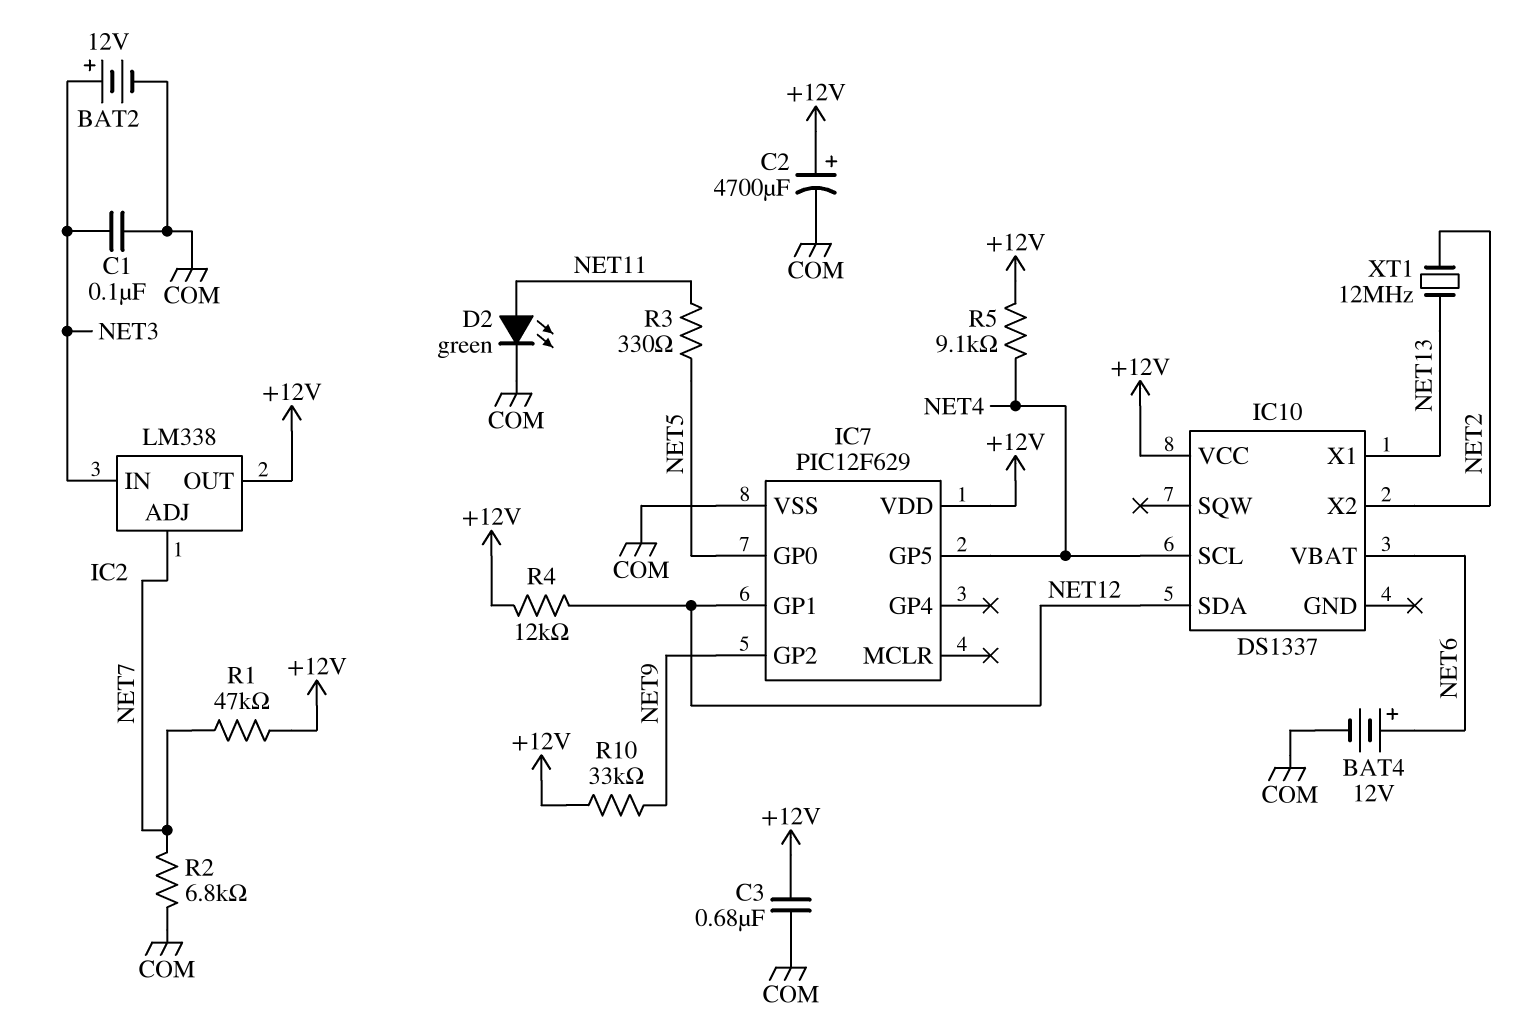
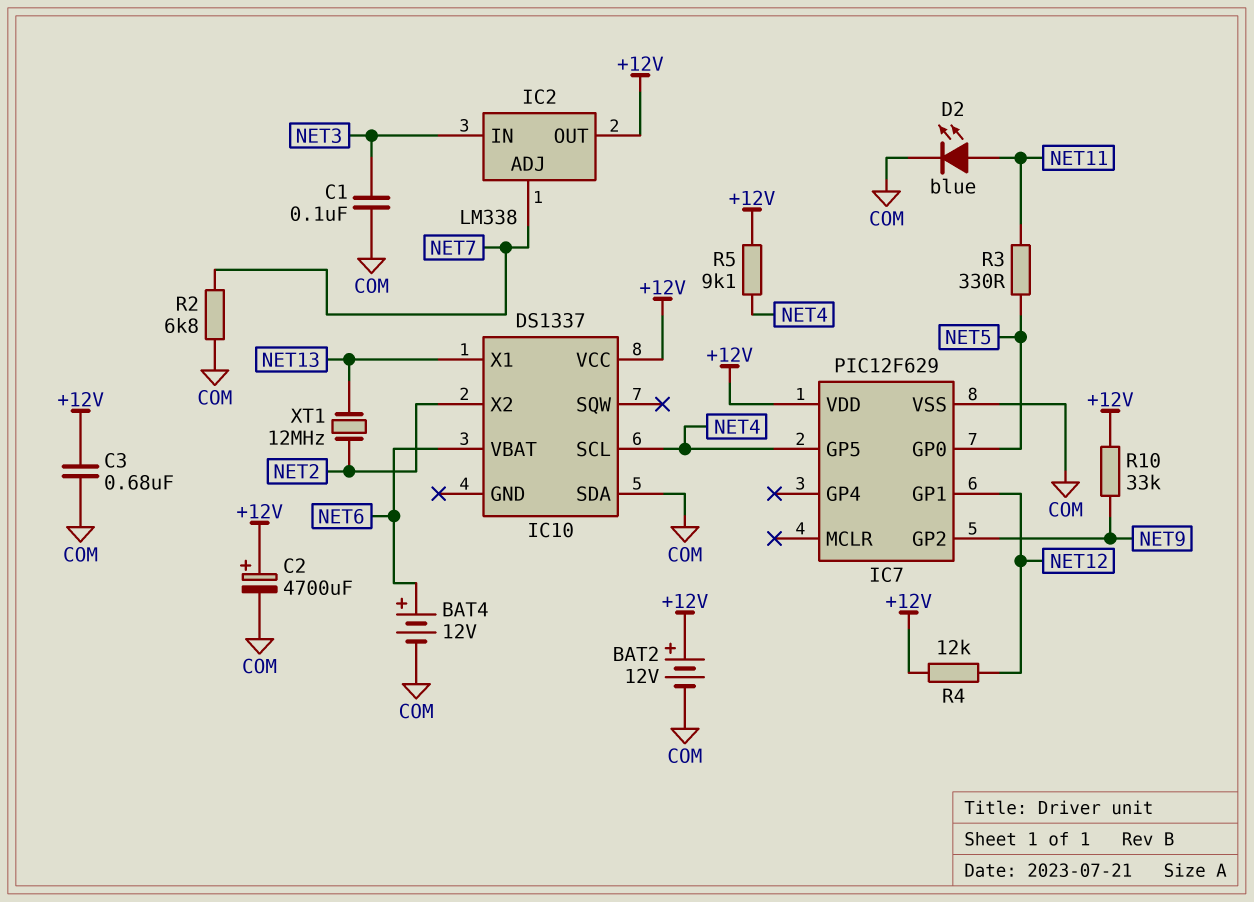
BAT2: 12V (plus NET3, minus COM) -> 12V (plus +12V, minus COM)
D2: LED green (A NET11, K COM) -> LED blue (A NET11, K COM)
IC10 pin SDA: NET12 -> COM
R1: 47k (+12V, NET7) -> none

